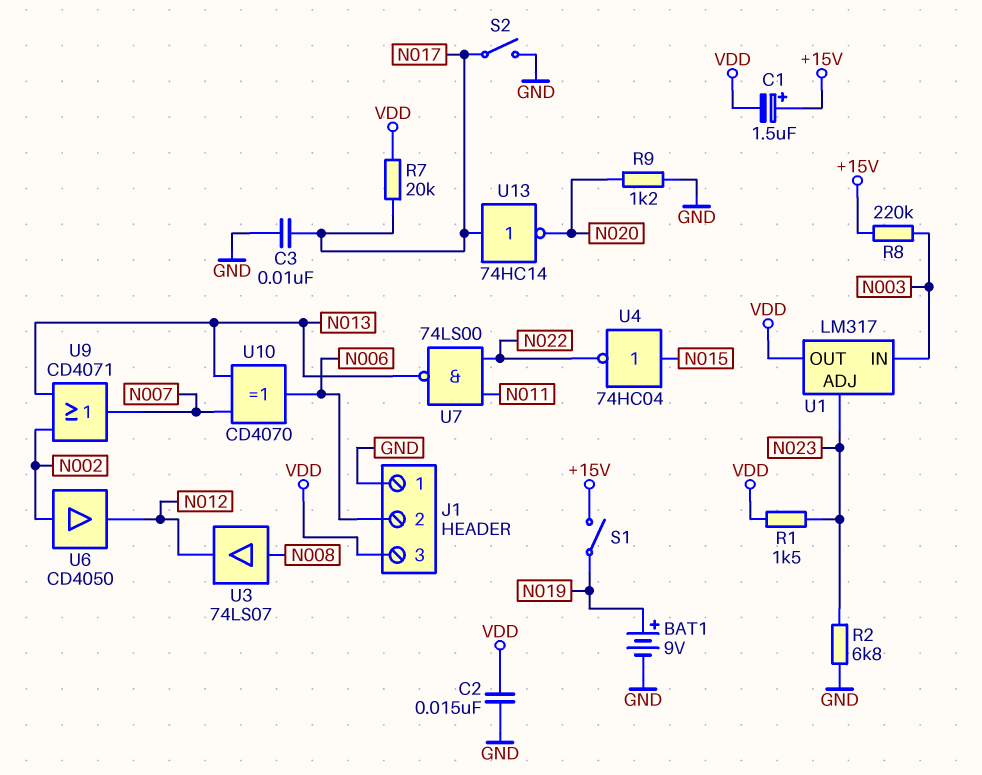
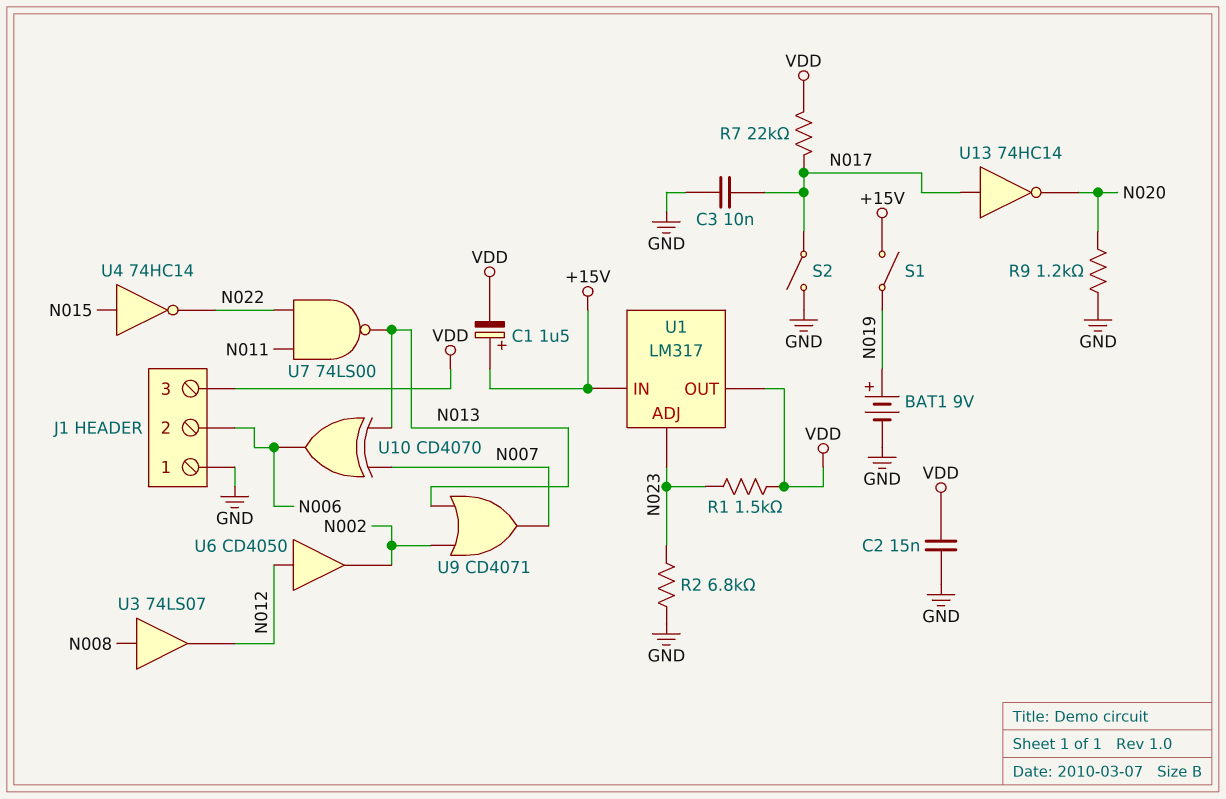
R7: 20k (N017, VDD) -> 22k (N017, VDD)
R8: 220k (+15V, N003) -> none
U1 pin IN: N003 -> +15V
U4: NOT 74HC04 (in N015, out N022) -> NOT 74HC14 (in N015, out N022)
U6: buffer CD4050 (in N002, out N012) -> buffer CD4050 (in N012, out N002)

